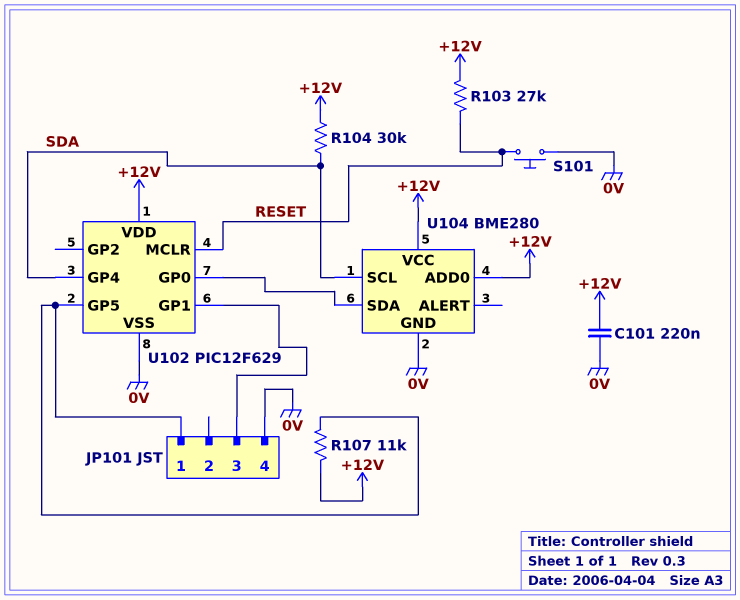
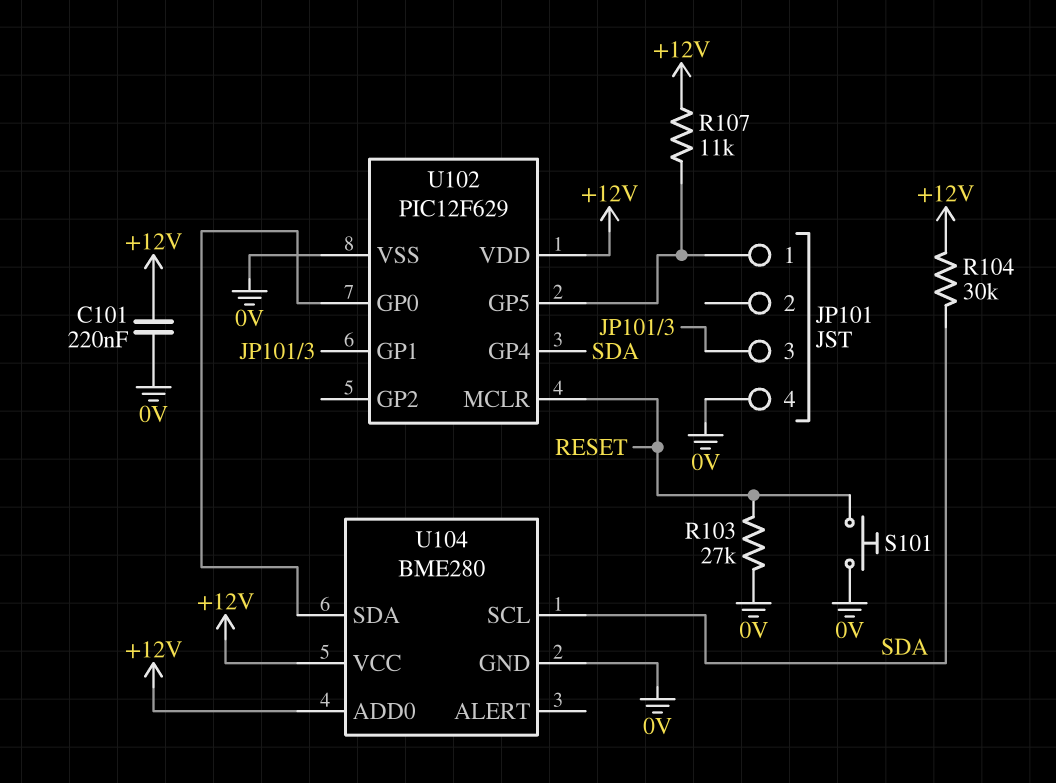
R103: 27k (+12V, RESET) -> 27k (0V, RESET)

